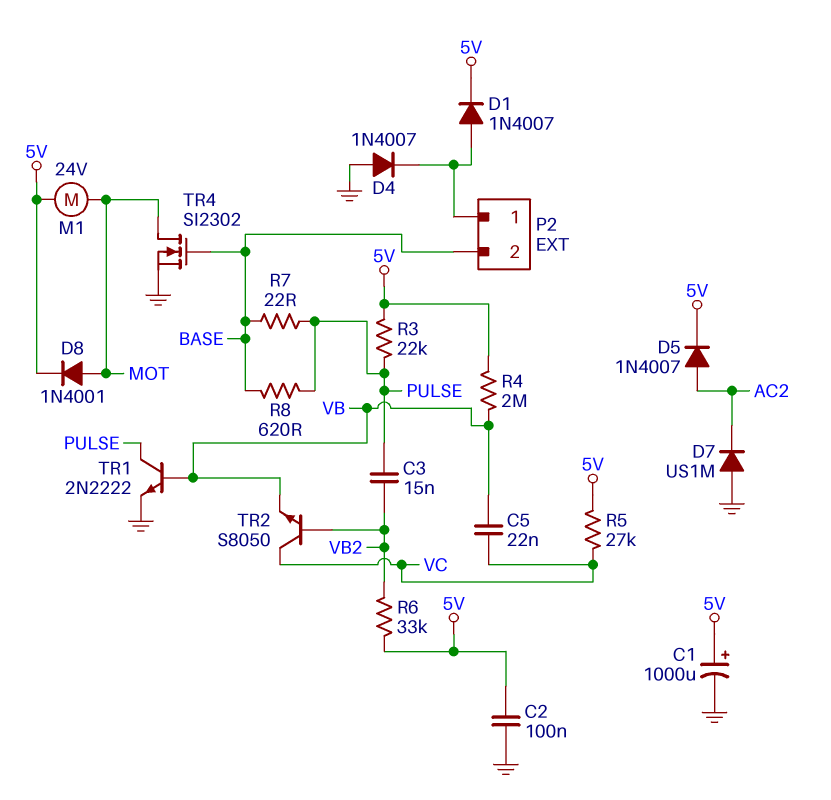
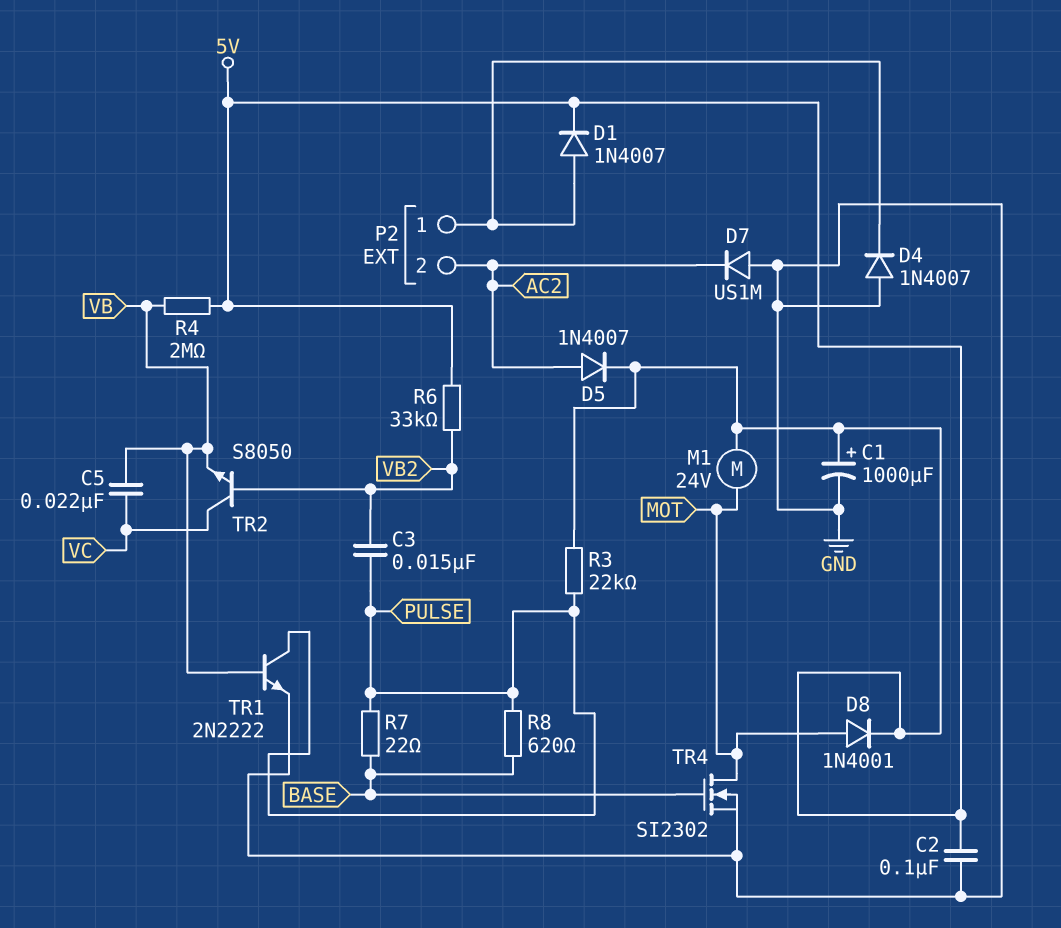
P2 pin 2: BASE -> AC2
R5: 27k (5V, VC) -> none

